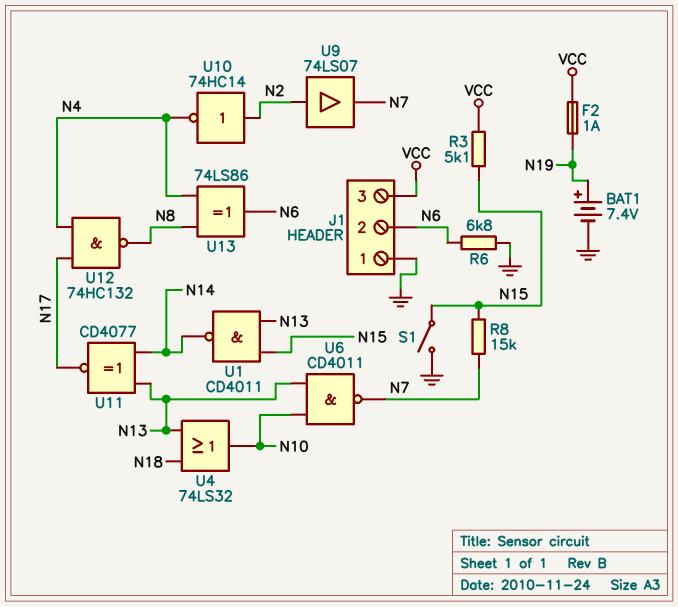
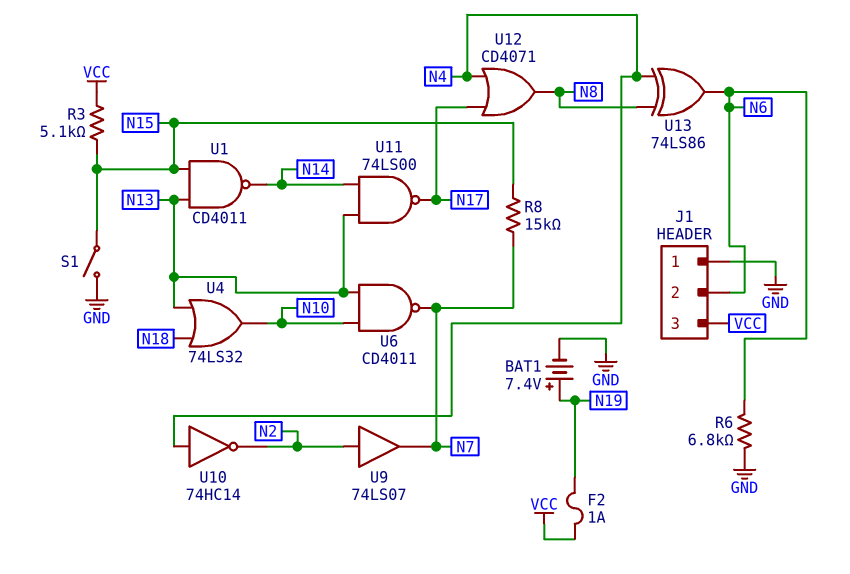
U10: NOT 74HC14 (in N2, out N4) -> NOT 74HC14 (in N4, out N2)
U11: XNOR CD4077 (in N13, in N14, out N17) -> NAND 74LS00 (in N13, in N14, out N17)
U12: NAND 74HC132 (in N4, in N17, out N8) -> OR CD4071 (in N4, in N17, out N8)

